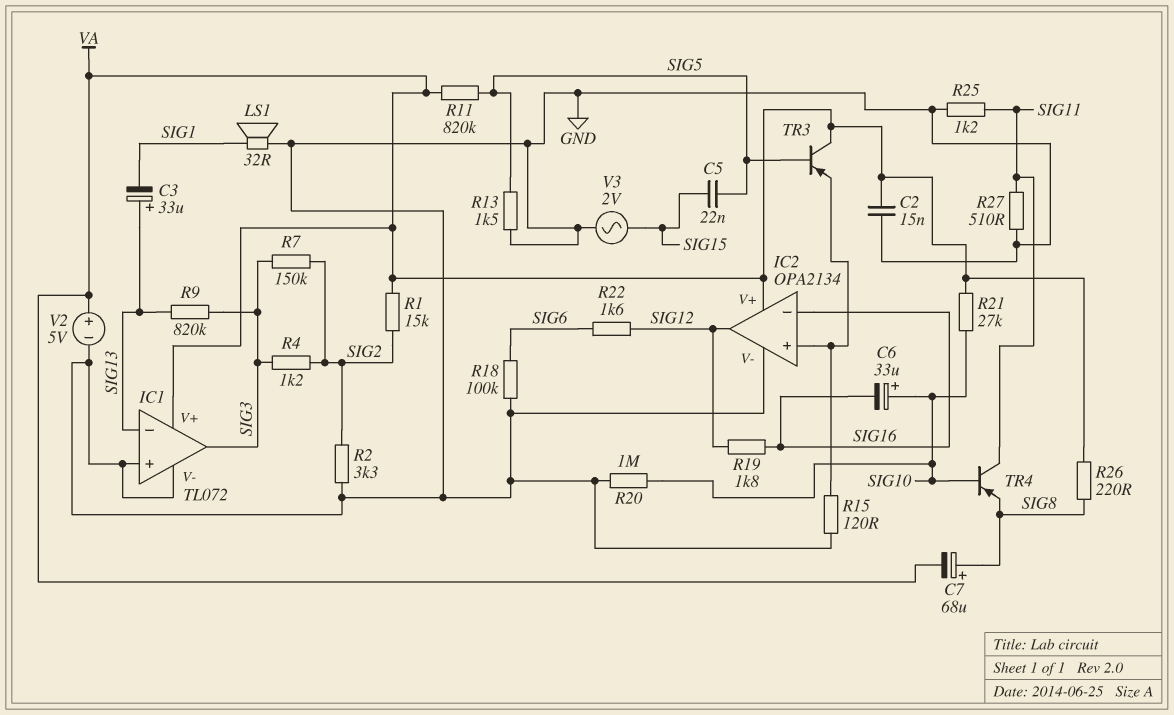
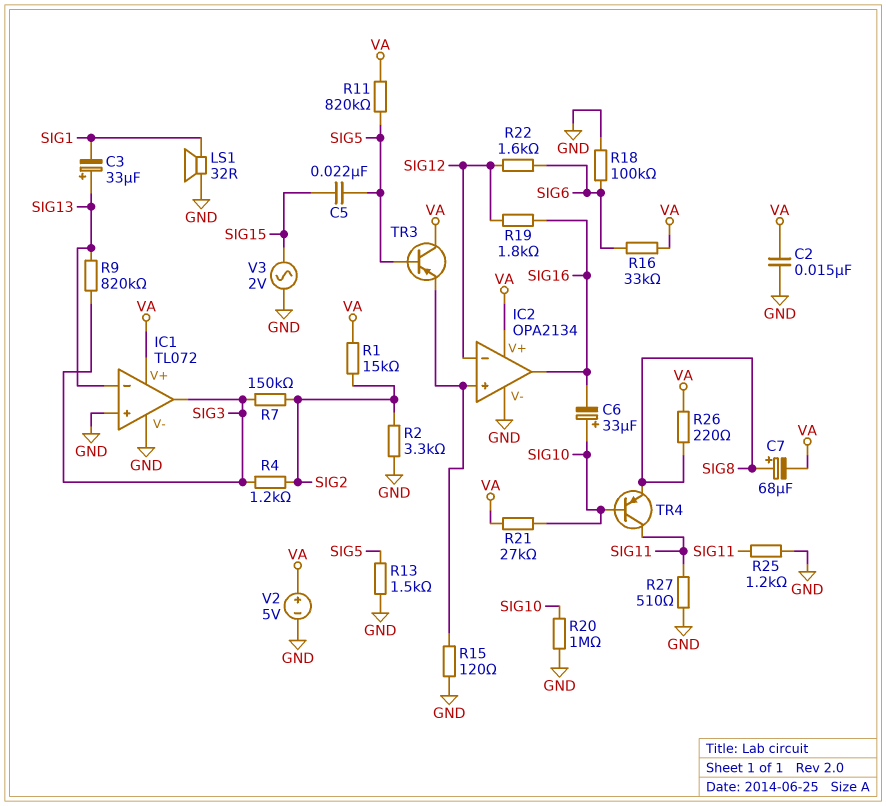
IC2 pin in-: SIG16 -> SIG12
IC2 pin out: SIG12 -> SIG16
R16: none -> 33k (SIG6, VA)

